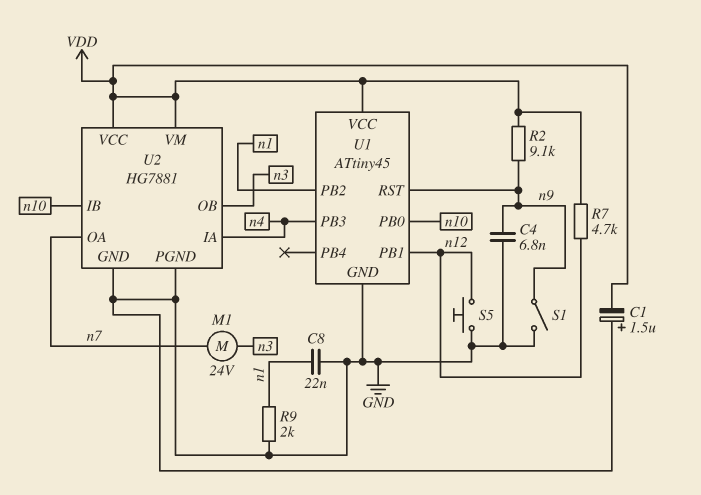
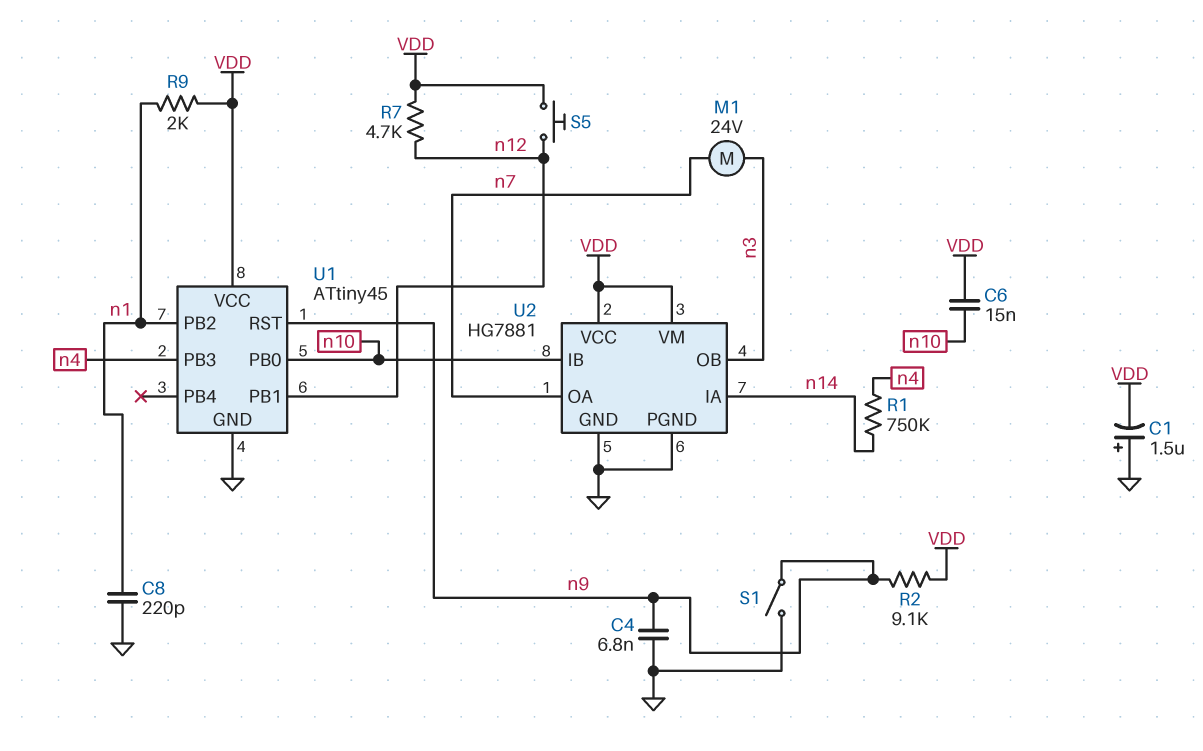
C6: none -> 15nF (VDD, n10)
C8: 22nF (GND, n1) -> 220pF (GND, n1)
R1: none -> 750k (n4, n14)
R9: 2k (GND, n1) -> 2k (VDD, n1)
S5: button (GND, n12) -> button (VDD, n12)
U2 pin IA: n4 -> n14

